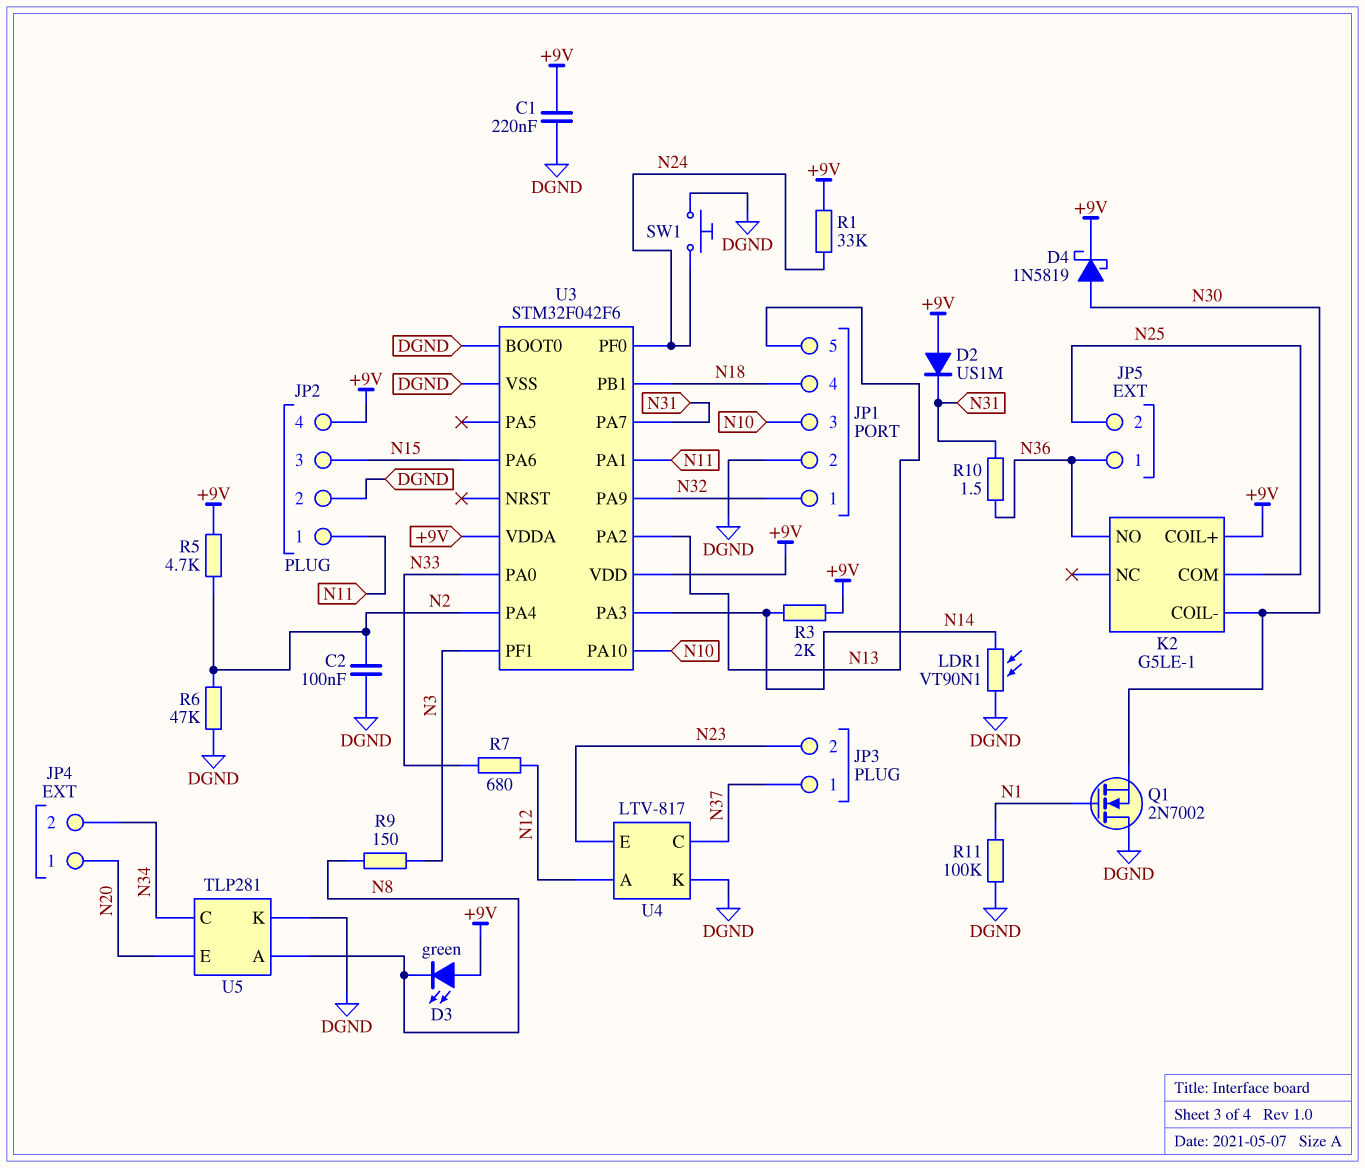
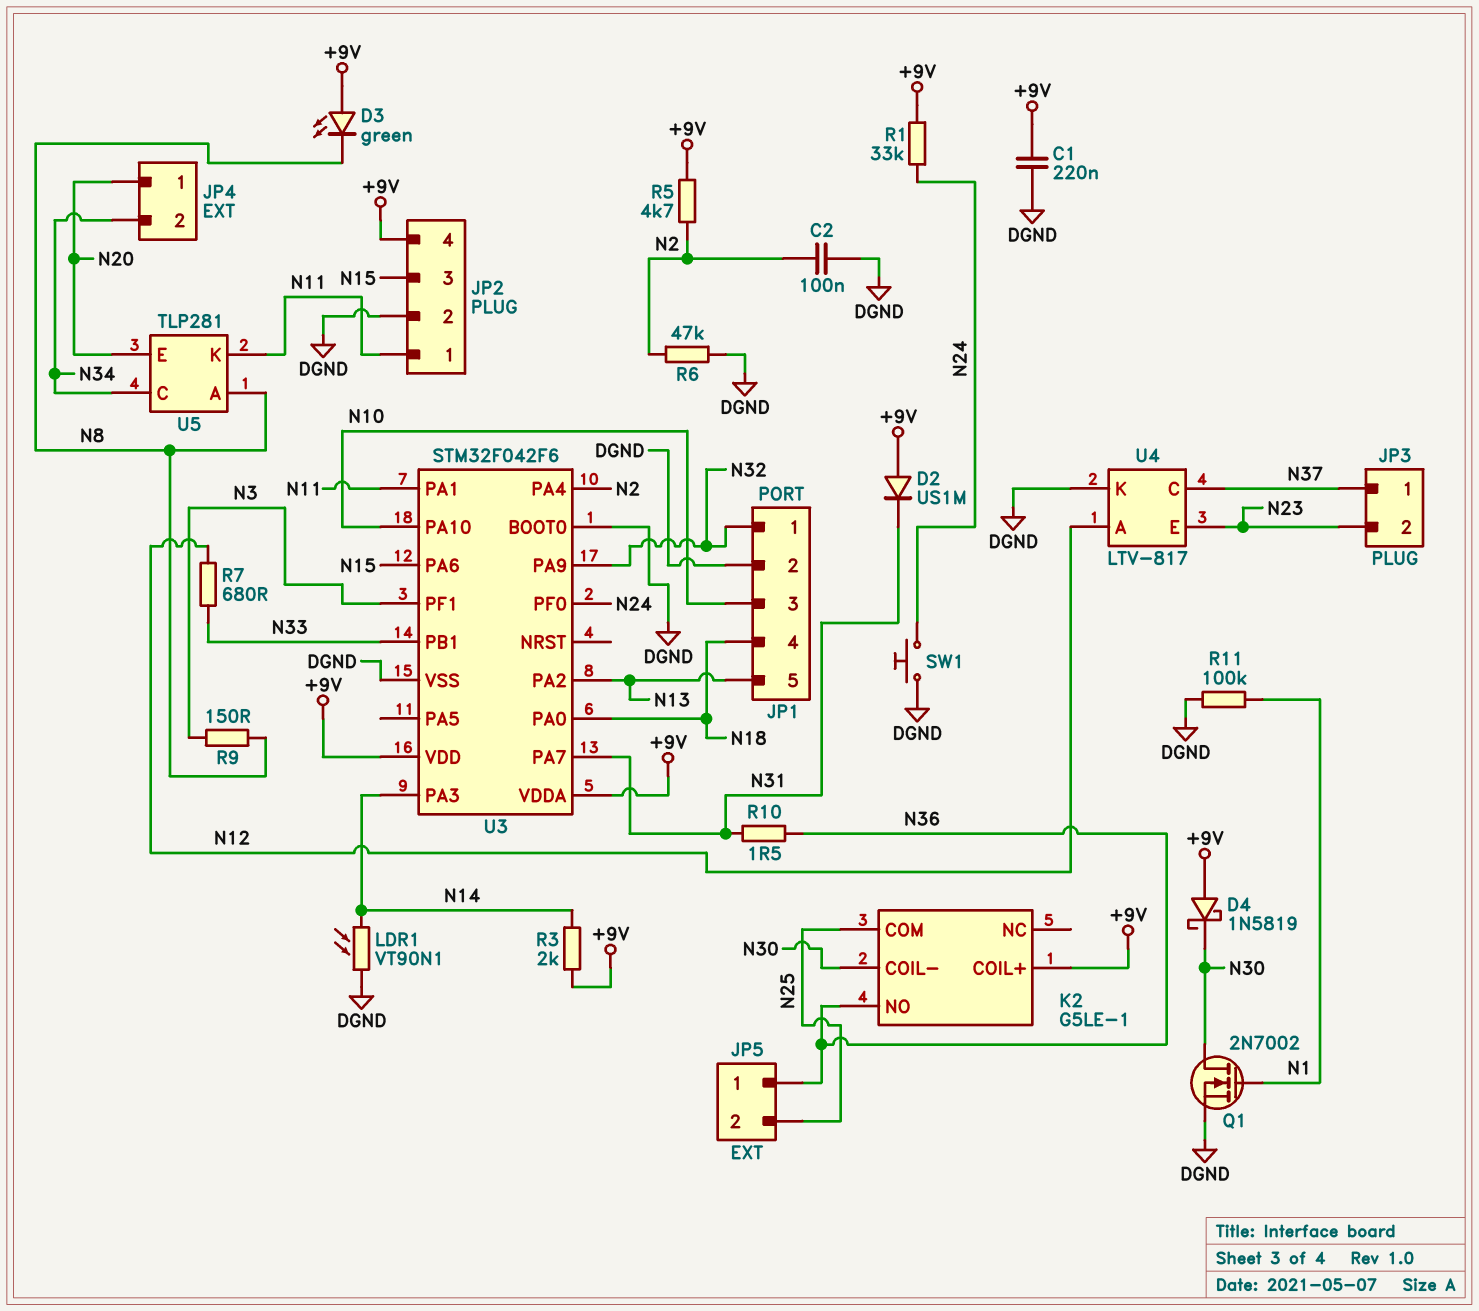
D4: schottky 1N5819 (A N30, K +9V) -> schottky 1N5819 (A +9V, K N30)
Q1: NMOS 2N7002 (G N1, D DGND, S N30) -> NMOS 2N7002 (G N1, D N30, S DGND)
U3 pin PA0: N33 -> N18
U3 pin PB1: N18 -> N33
U5 pin K: DGND -> N11

